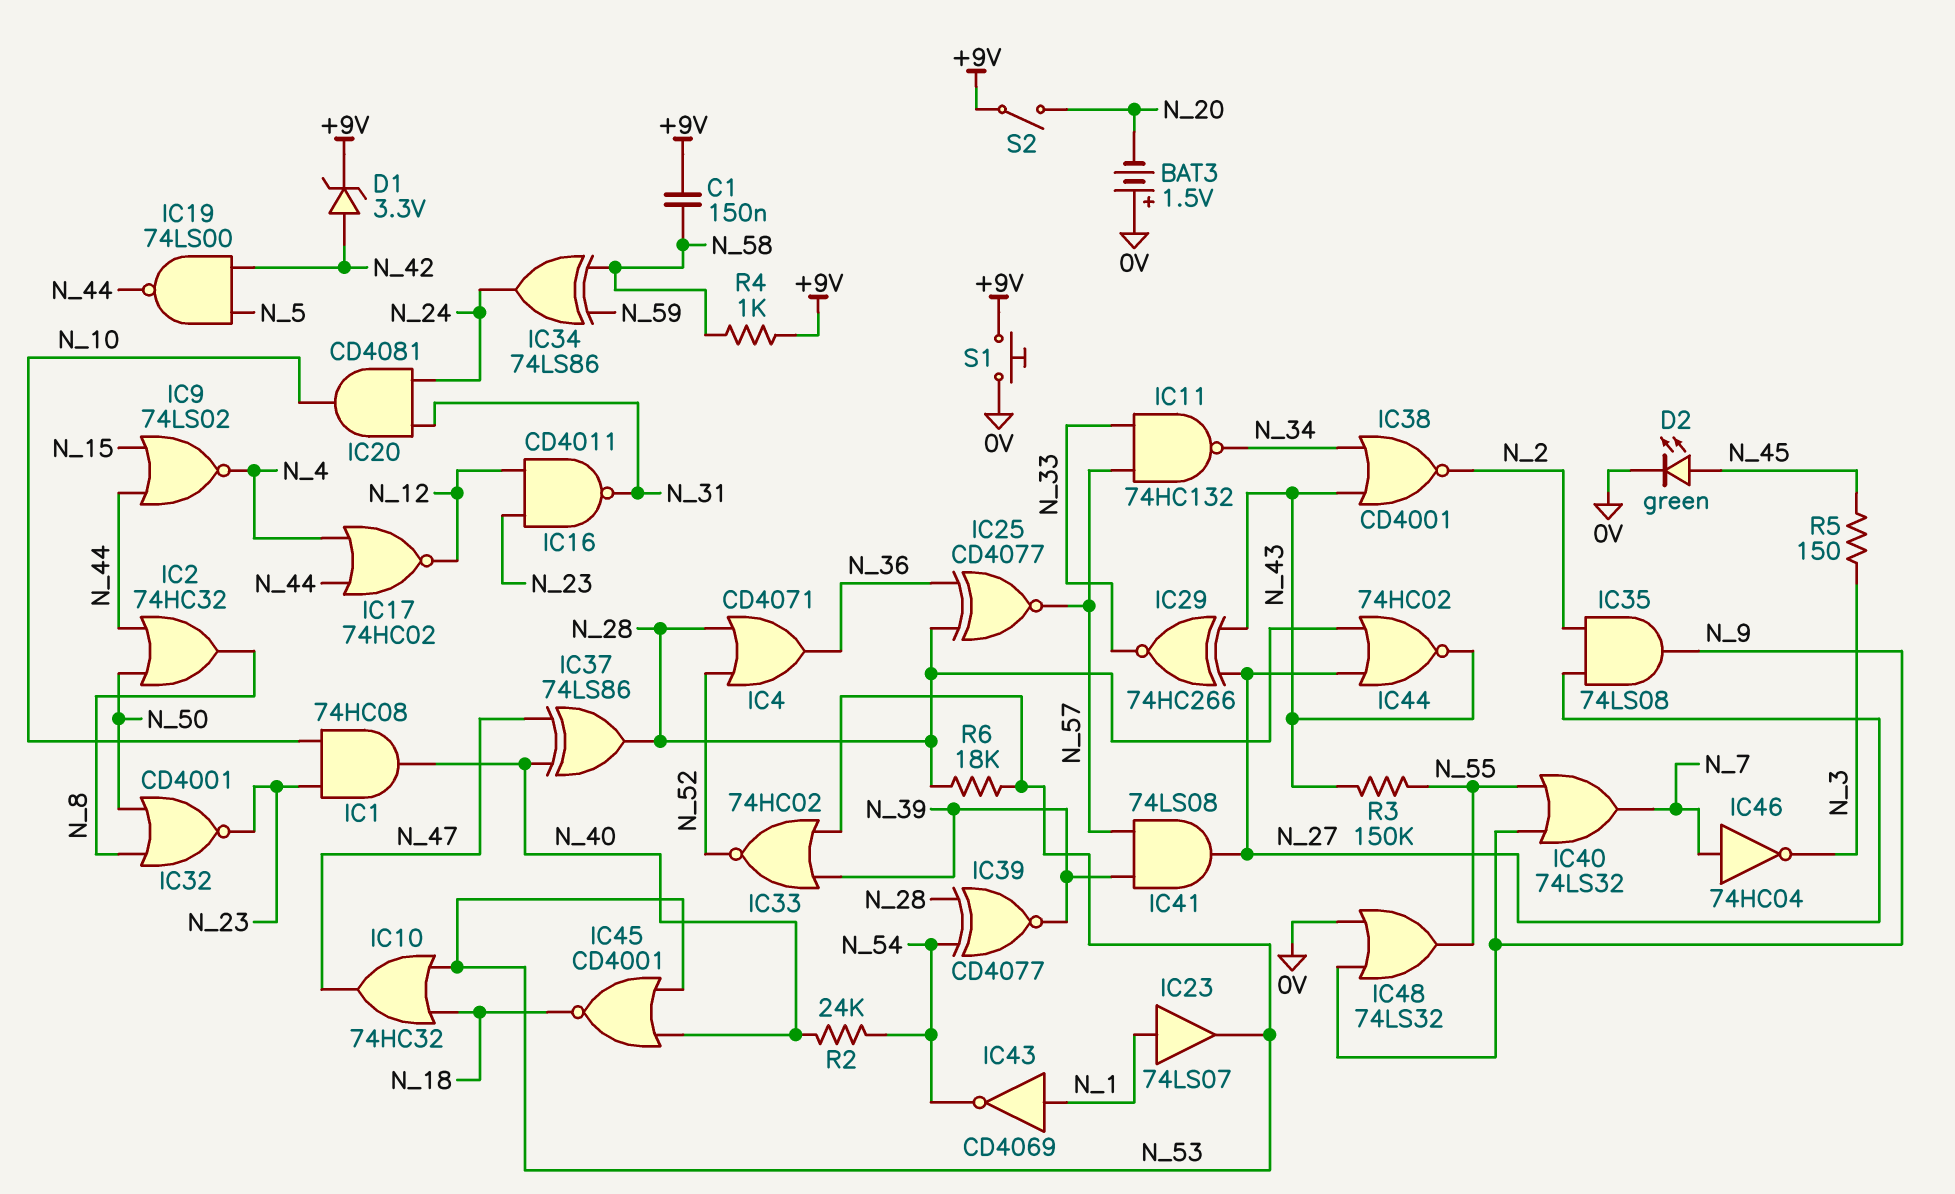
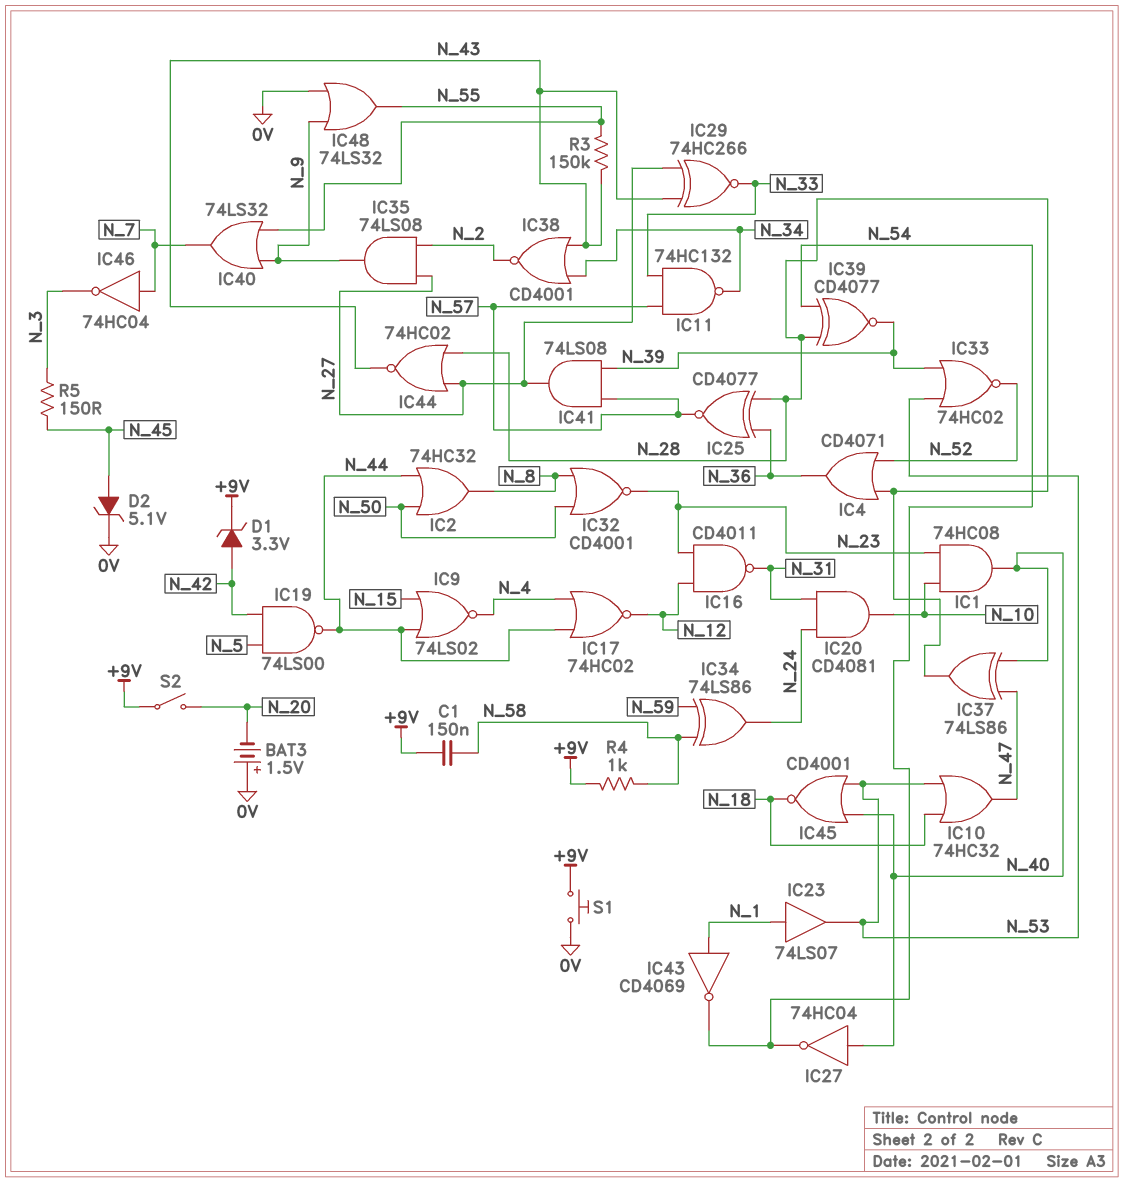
D2: LED green (A N_45, K 0V) -> zener 5.1V (A N_45, K 0V)
IC27: none -> NOT 74HC04 (in N_40, out N_54)
R2: 24k (N_40, N_54) -> none
R6: 18k (N_28, N_53) -> none

